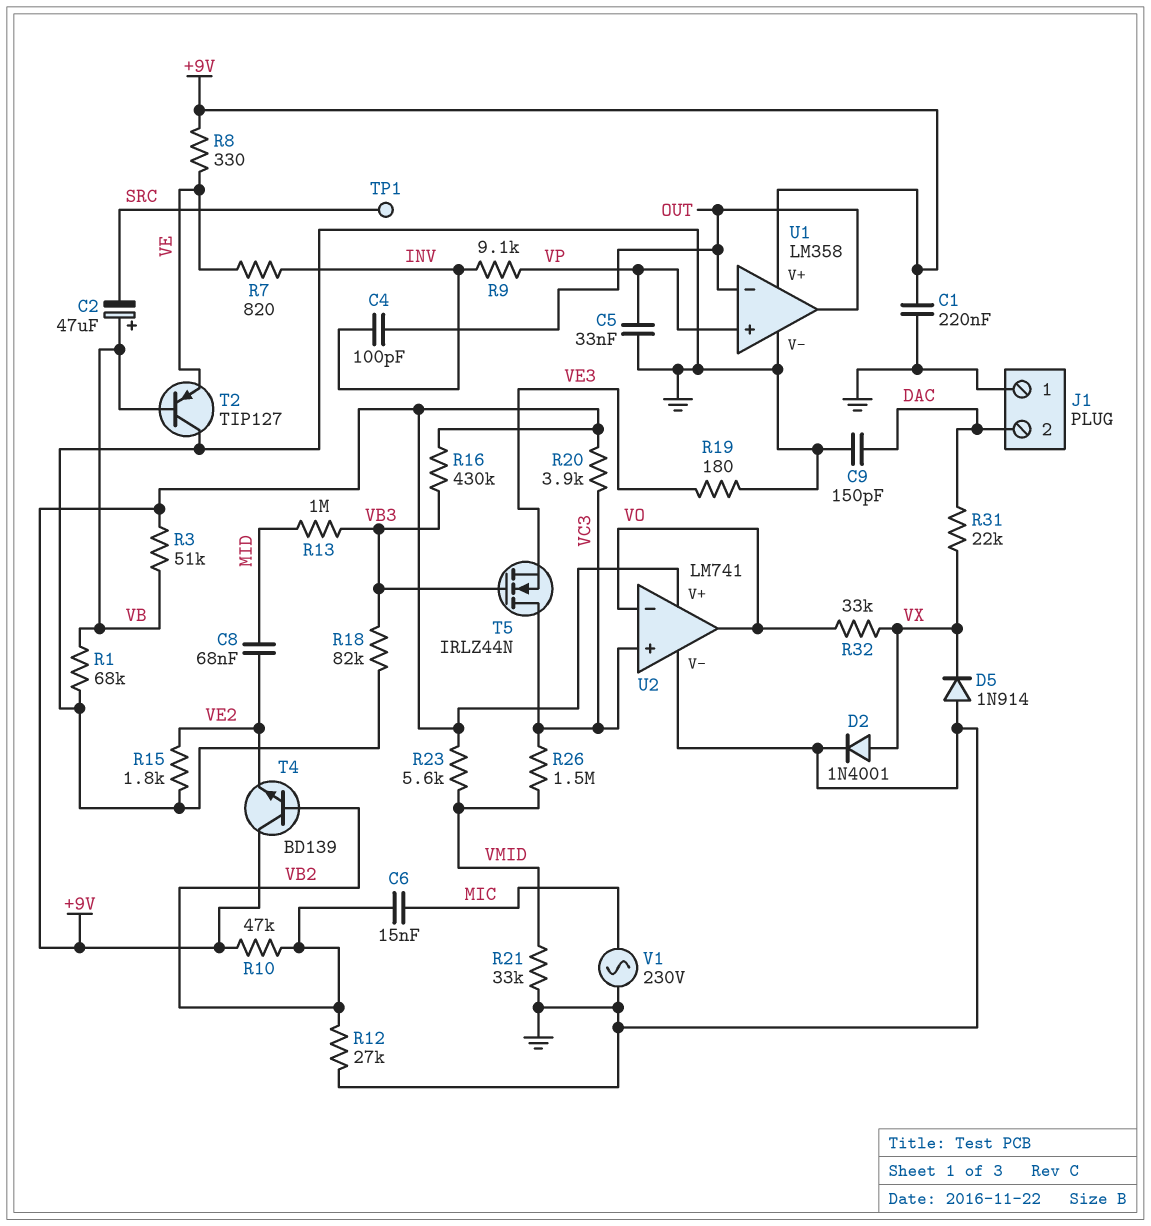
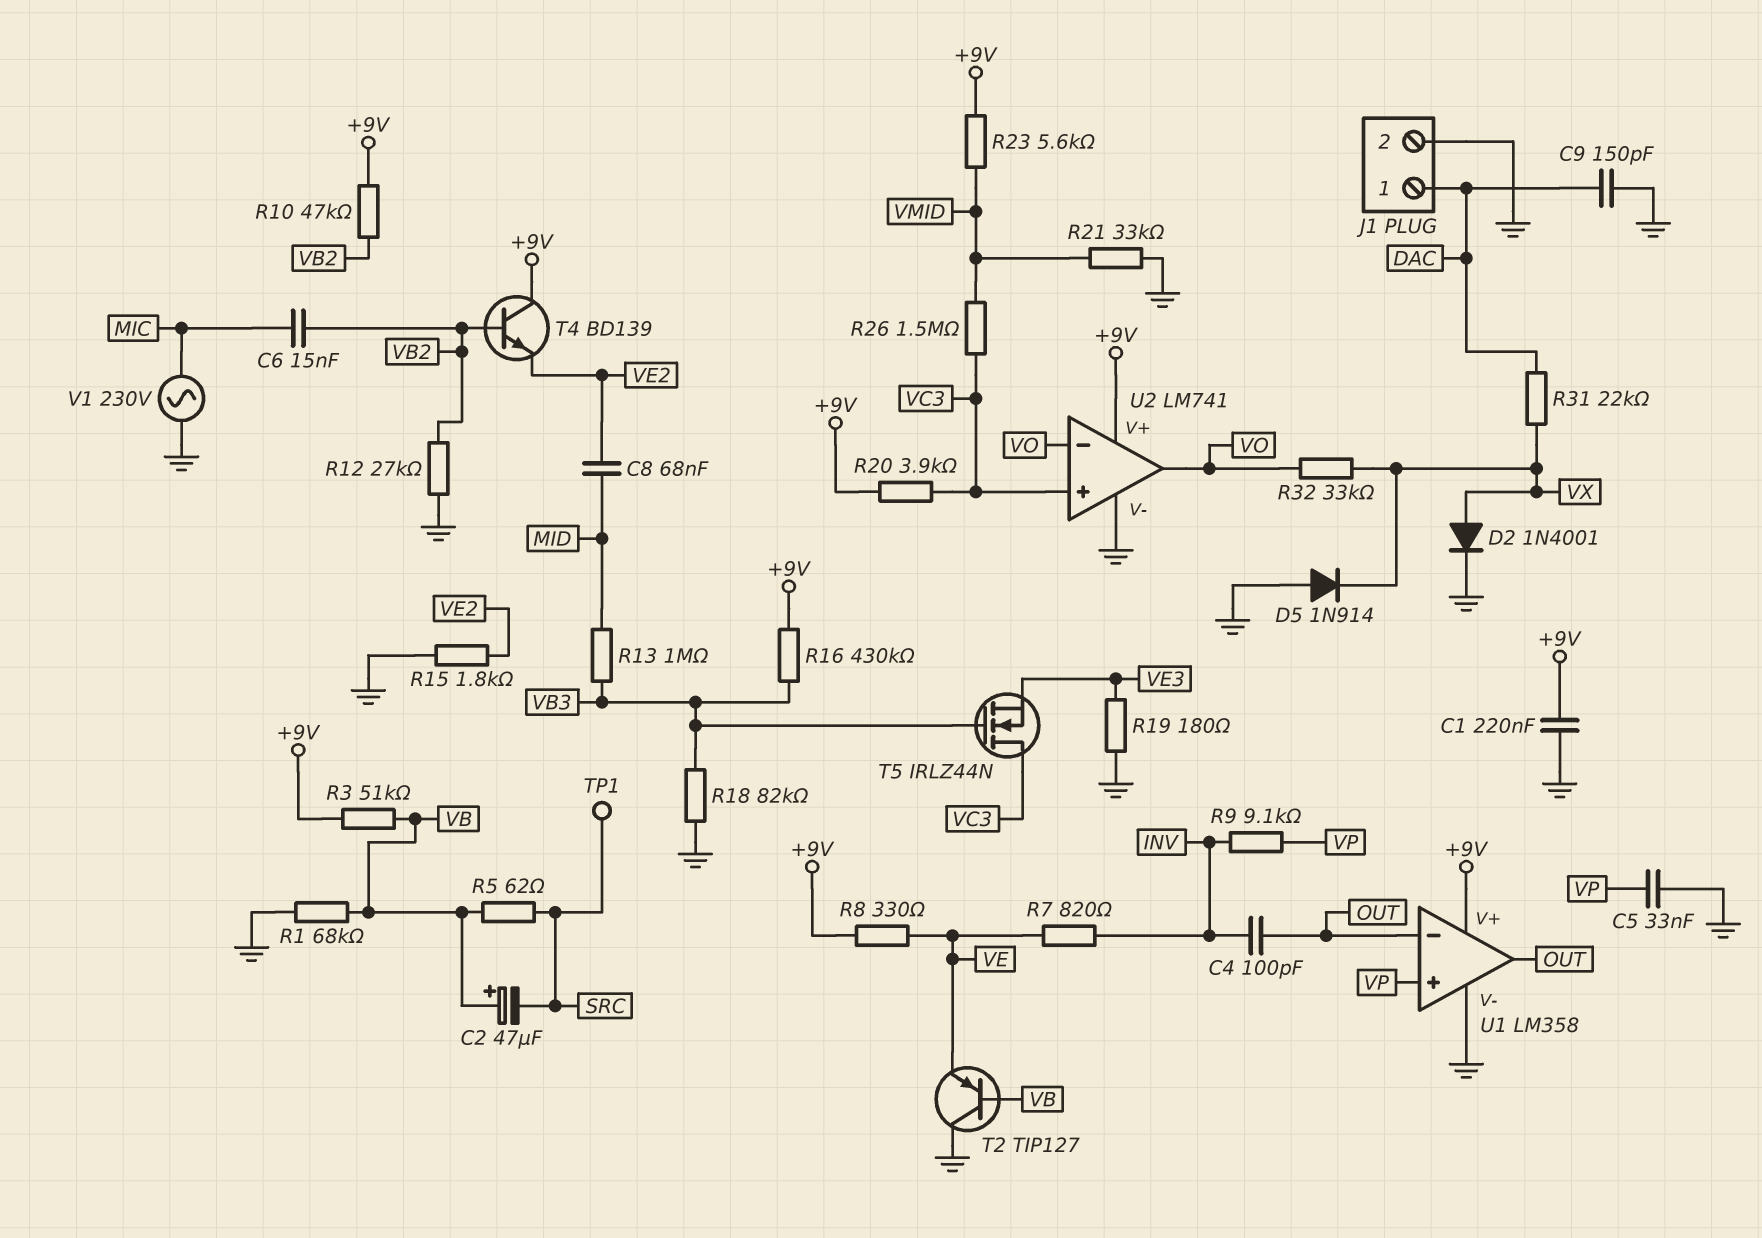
J1 pin 1: GND -> DAC
J1 pin 2: DAC -> GND
R5: none -> 62 (SRC, VB)

